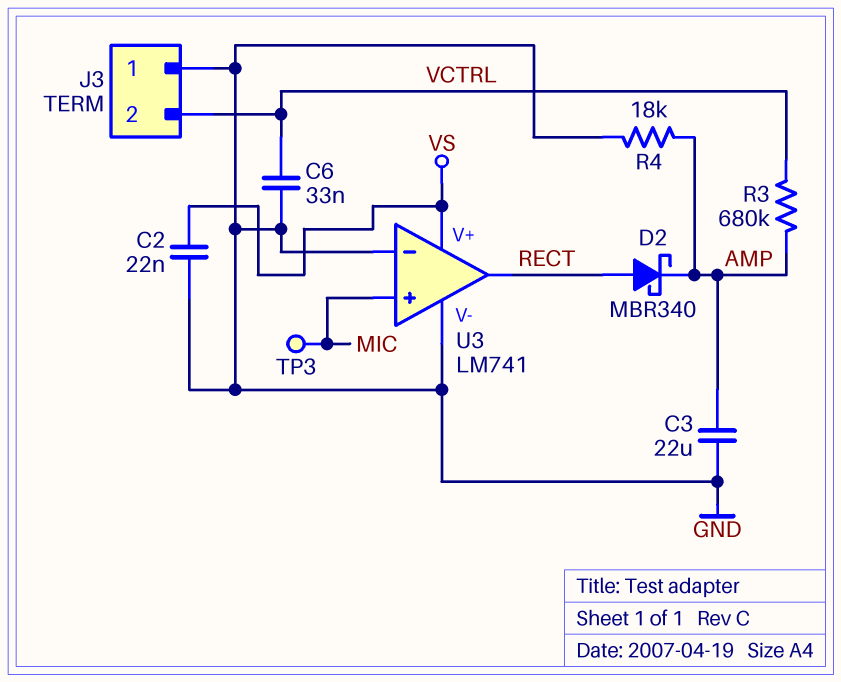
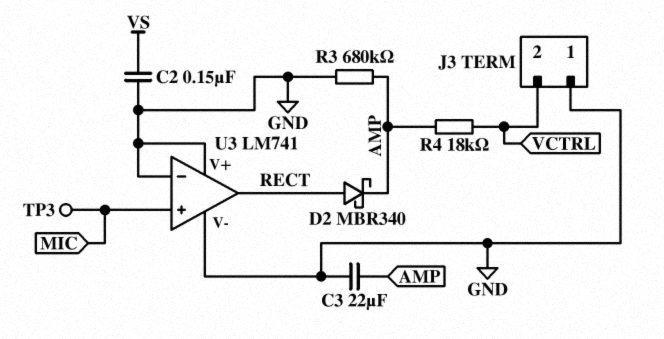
C2: 22nF (GND, VS) -> 150nF (GND, VS)
C6: 33nF (GND, VCTRL) -> none
R3: 680k (AMP, VCTRL) -> 680k (AMP, GND)
R4: 18k (AMP, GND) -> 18k (AMP, VCTRL)
U3 pin V+: VS -> GND

